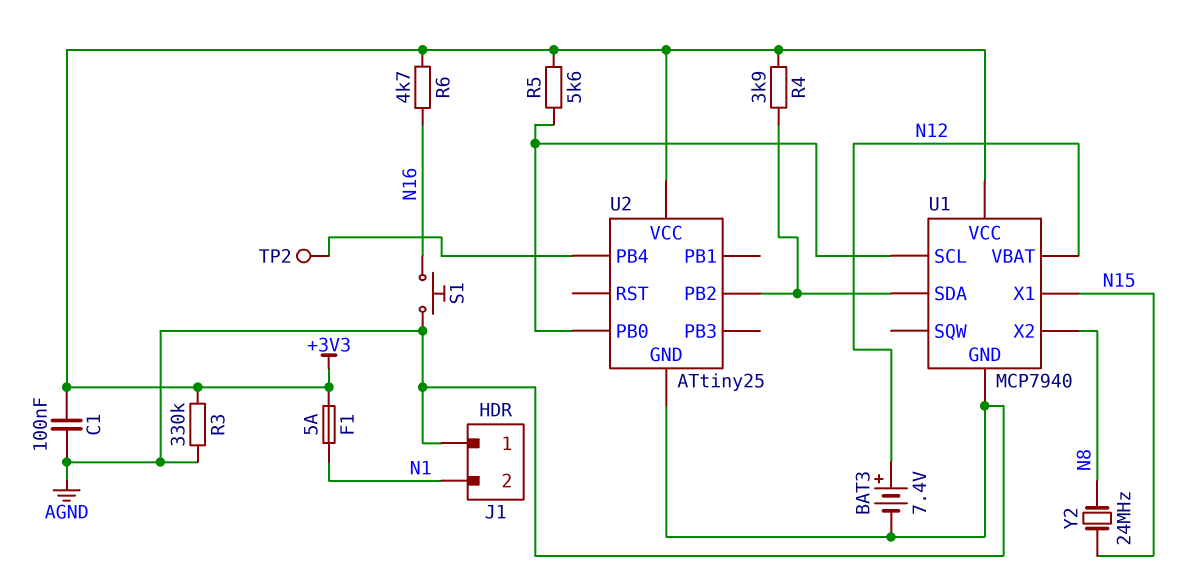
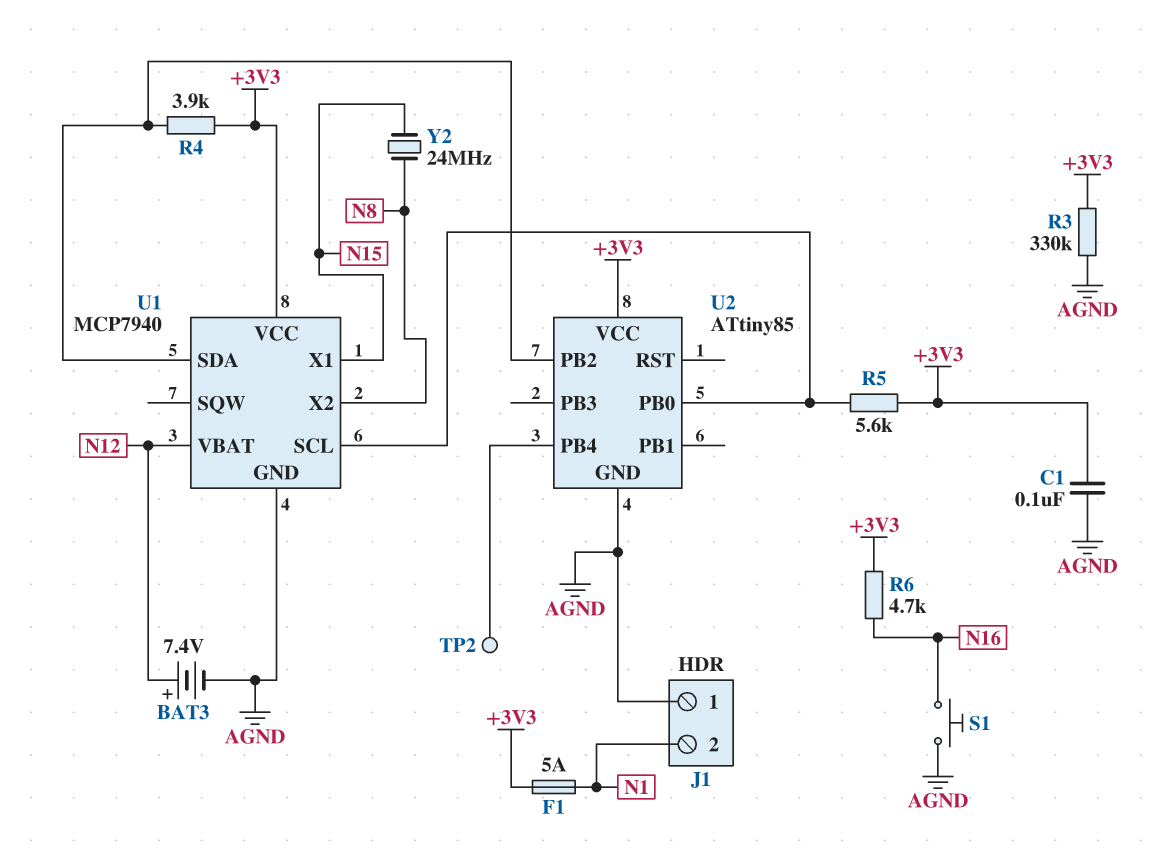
U2: ATtiny25 -> ATtiny85

